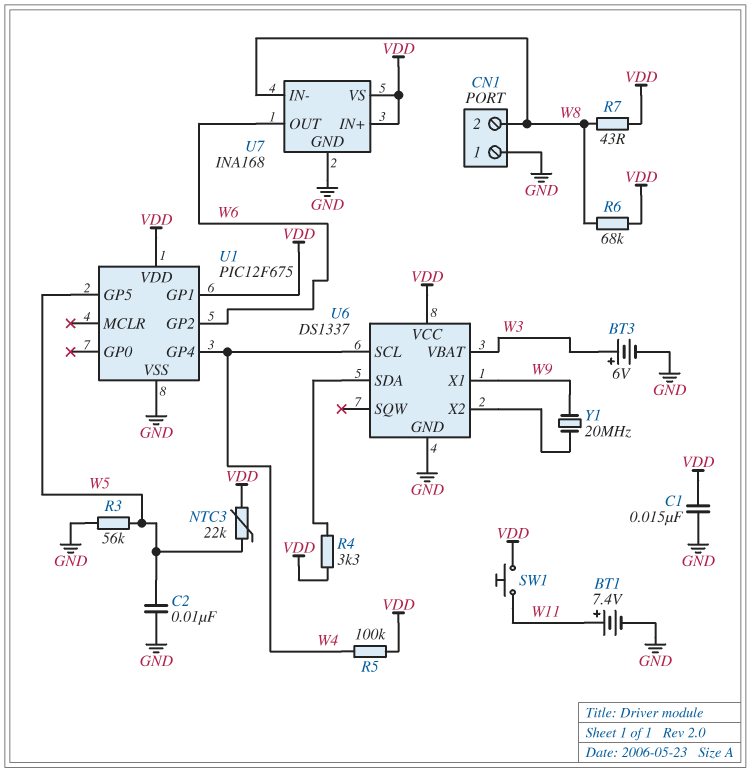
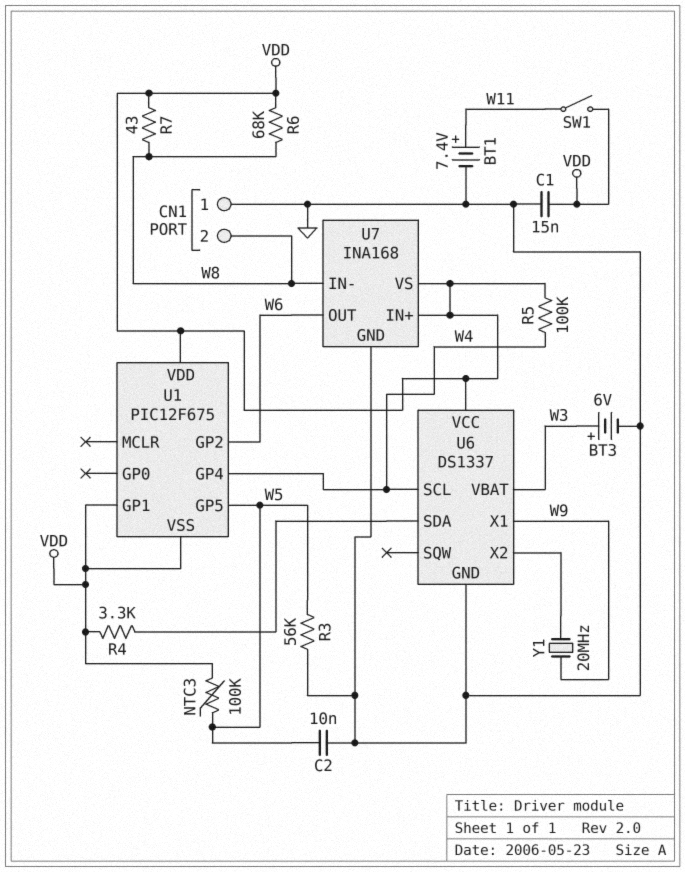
NTC3: 22k (VDD, W5) -> 100k (VDD, W5)
SW1: button (VDD, W11) -> switch (VDD, W11)
U1 pin VSS: GND -> VDD

